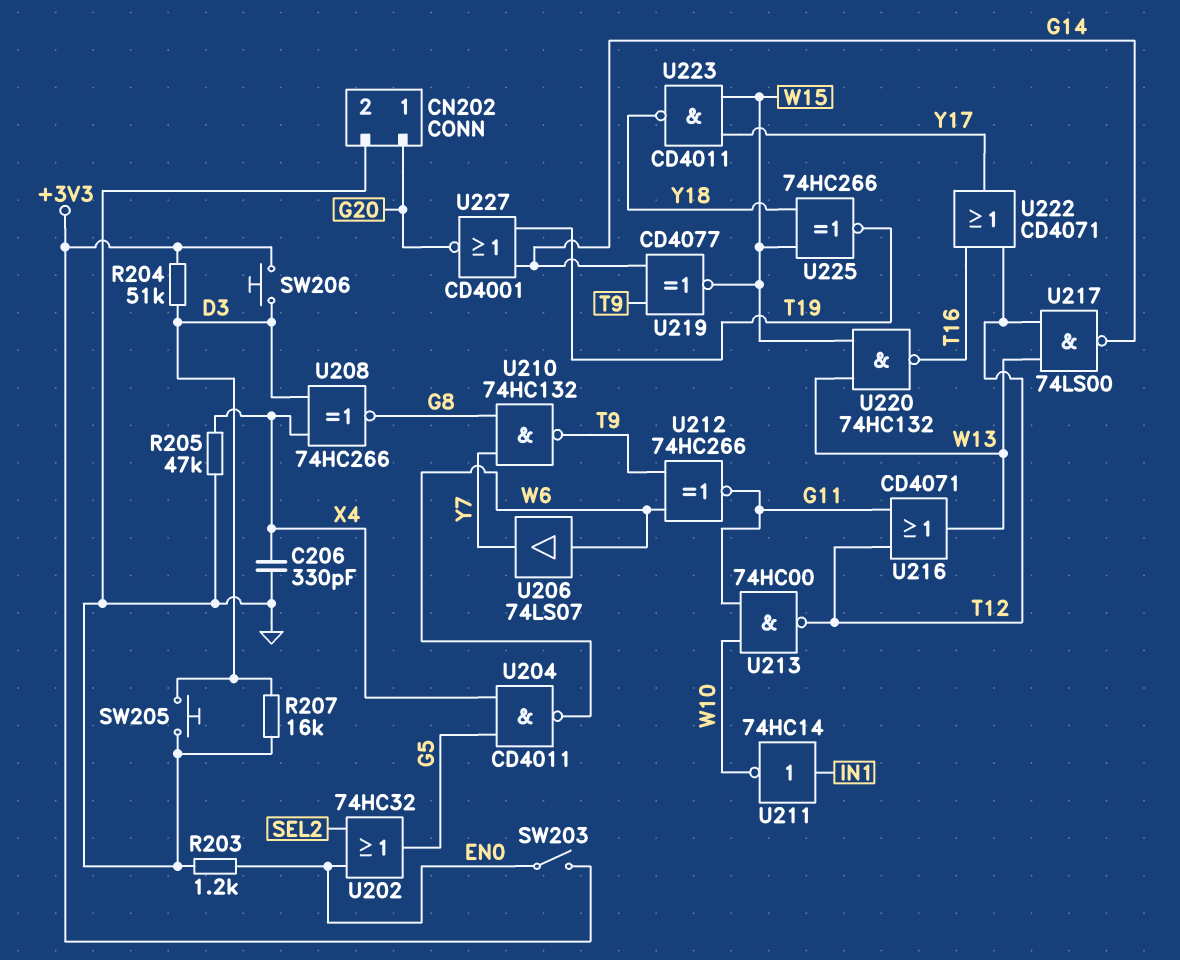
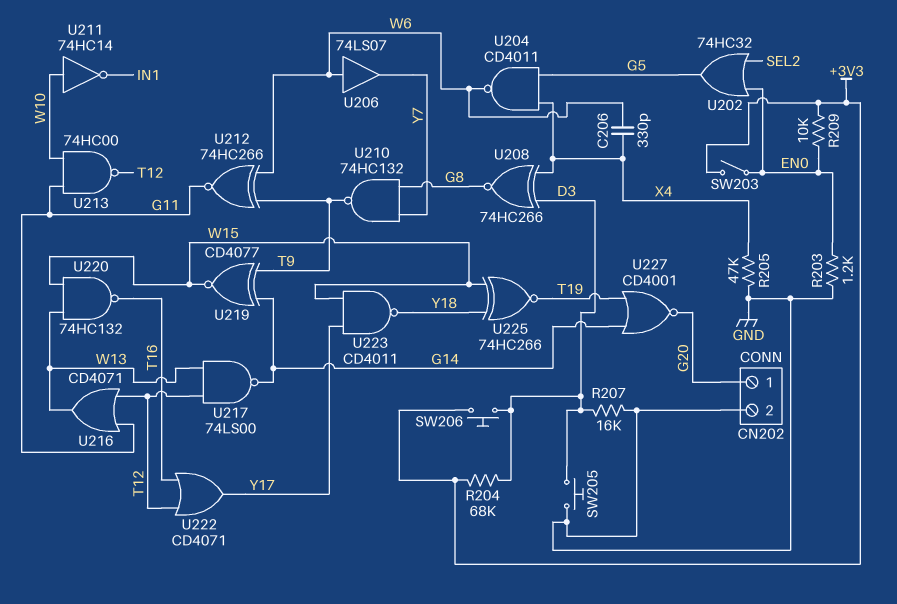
C206: 330pF (GND, X4) -> 330pF (W6, X4)
R204: 51k (+3V3, D3) -> 68k (+3V3, D3)
R209: none -> 10k (+3V3, EN0)
U211: NOT 74HC14 (in IN1, out W10) -> NOT 74HC14 (in W10, out IN1)

